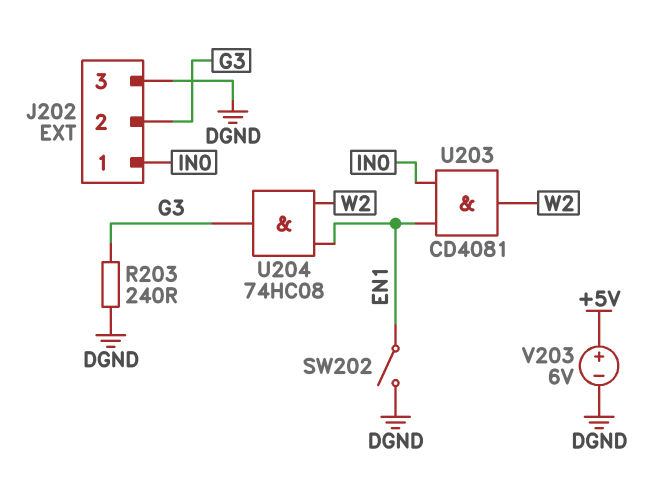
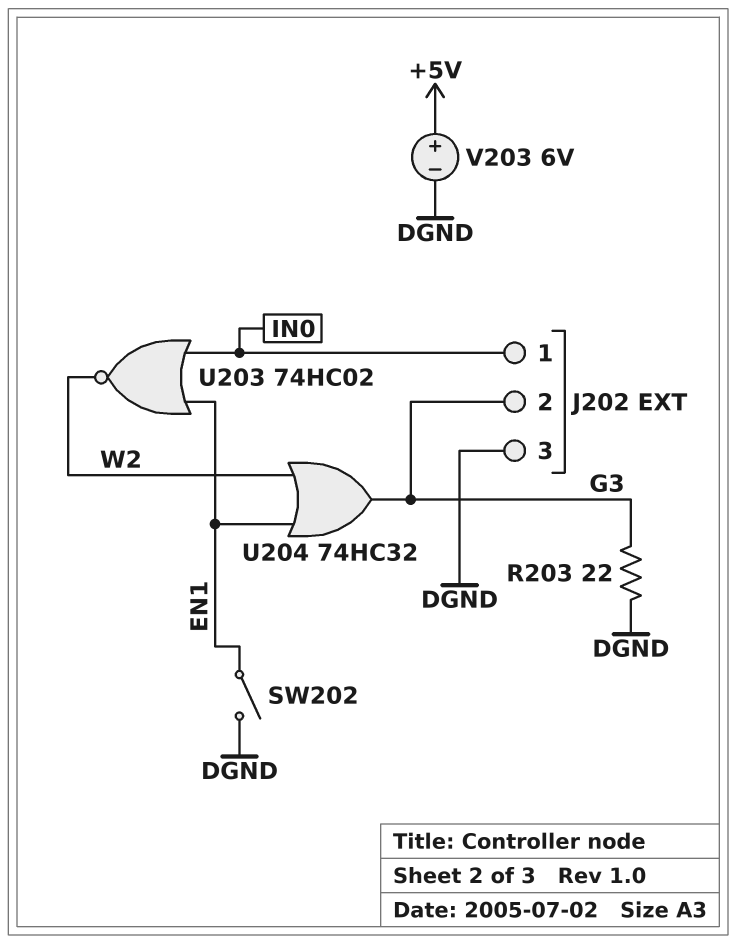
R203: 240 (DGND, G3) -> 22 (DGND, G3)
U203: AND CD4081 (in EN1, in IN0, out W2) -> NOR 74HC02 (in EN1, in IN0, out W2)
U204: AND 74HC08 (in EN1, in W2, out G3) -> OR 74HC32 (in EN1, in W2, out G3)

